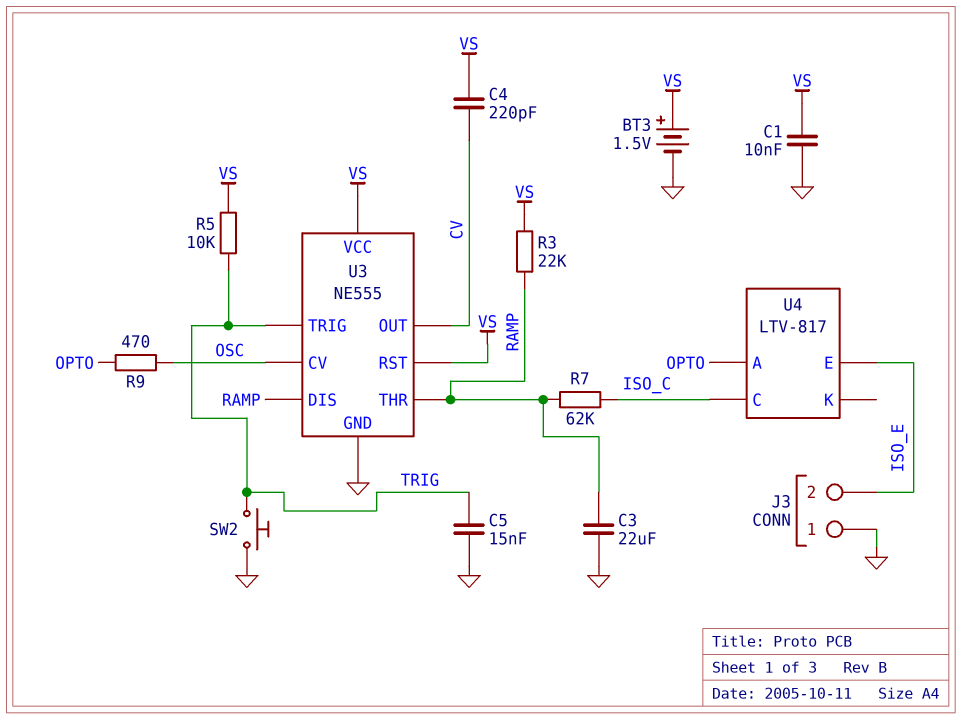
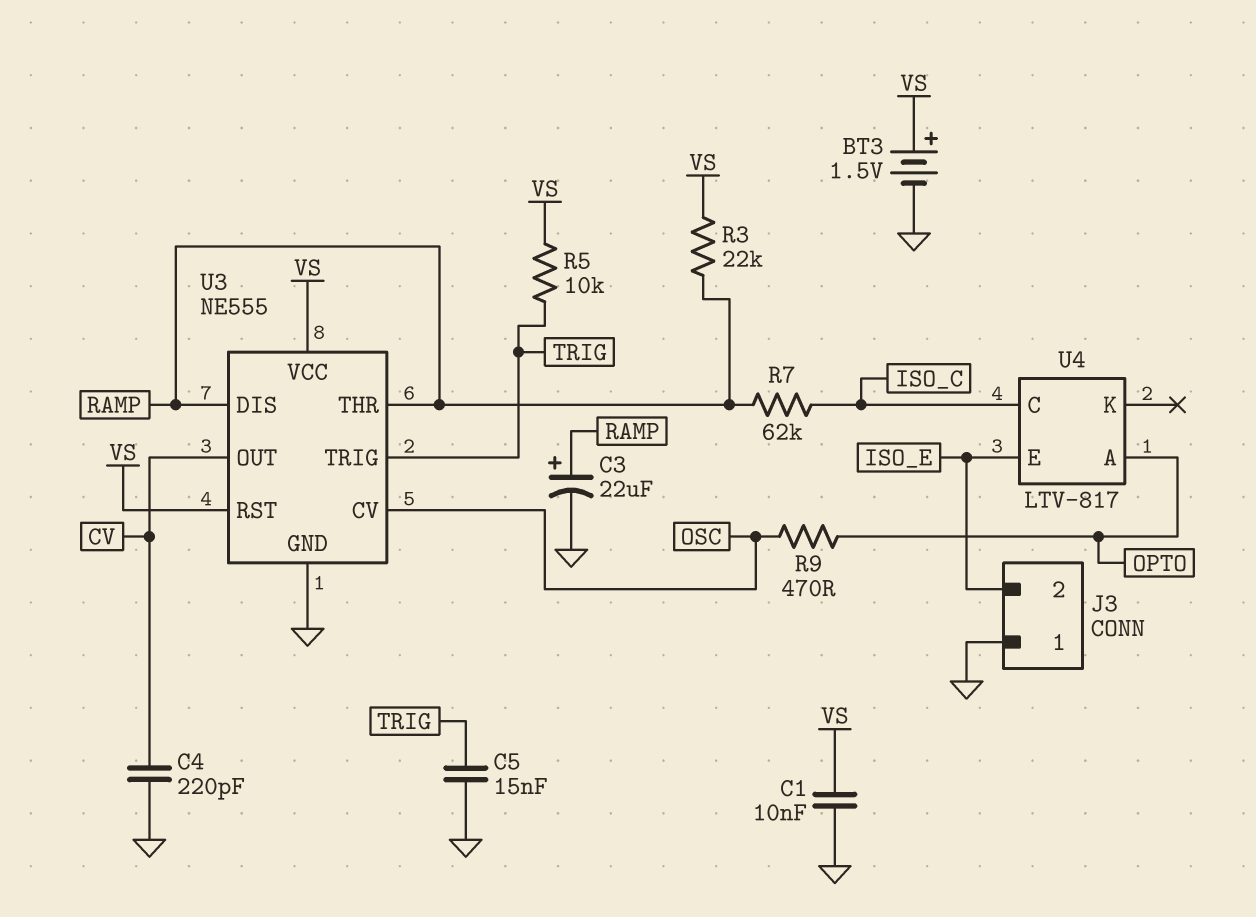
C3: 22uF (GND, RAMP) -> 22uF (plus RAMP, minus GND)
C4: 220pF (CV, VS) -> 220pF (CV, GND)
SW2: button (GND, TRIG) -> none

